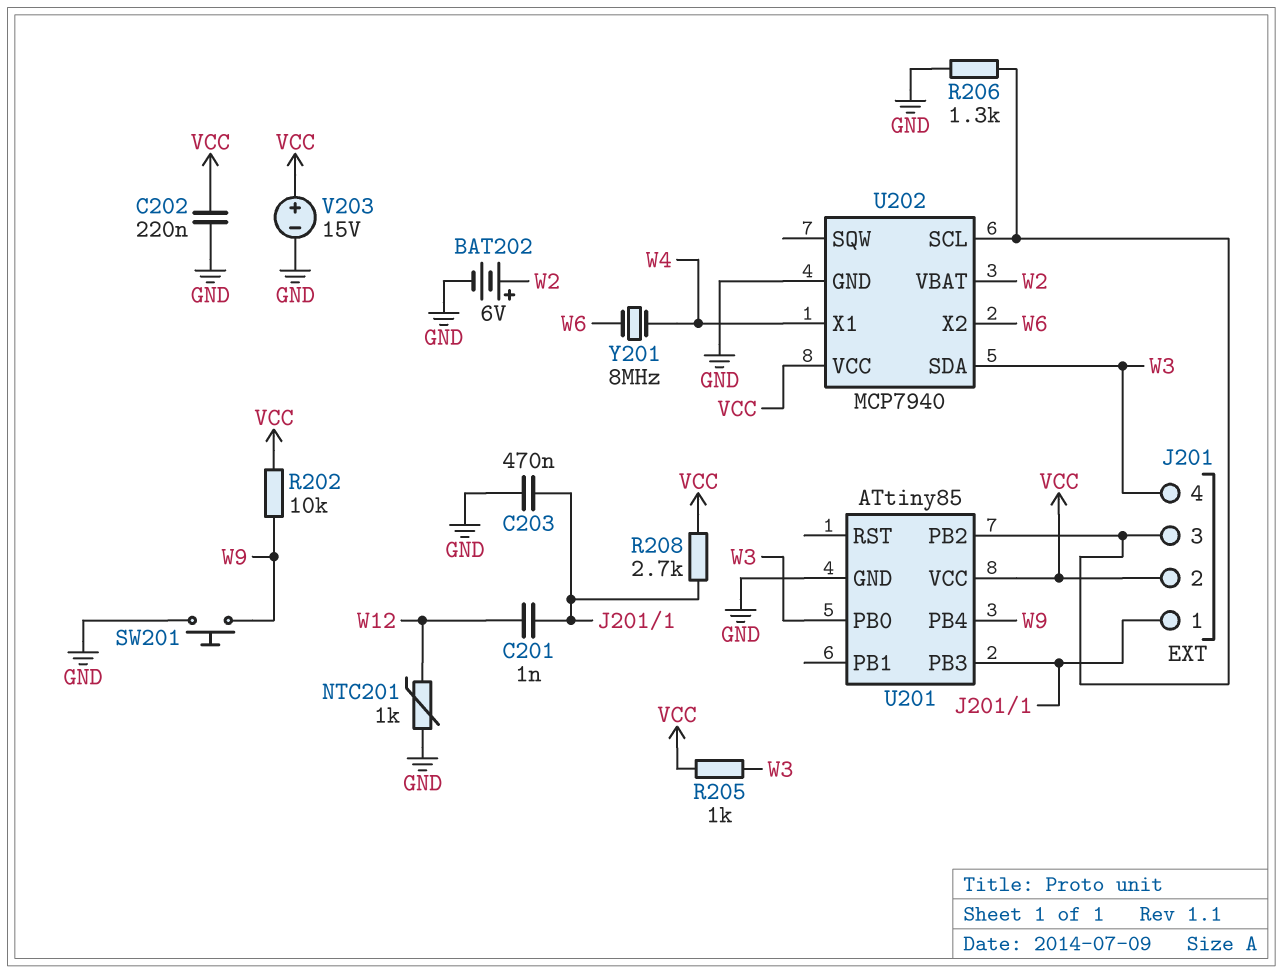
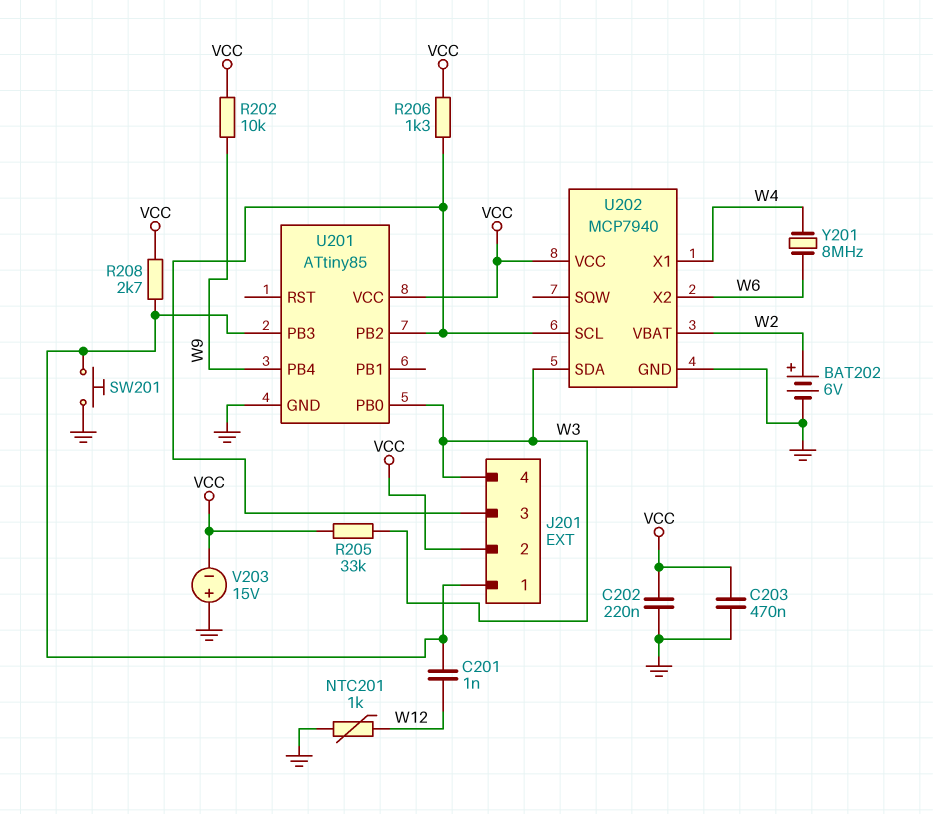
C203: 470nF (GND, J201/1) -> 470nF (GND, VCC)
R205: 1k (VCC, W3) -> 33k (VCC, W3)
R206: 1.3k (GND, J201/3) -> 1.3k (J201/3, VCC)
SW201: button (GND, W9) -> button (GND, J201/1)
V203: 15V (plus VCC, minus GND) -> 15V (plus GND, minus VCC)

